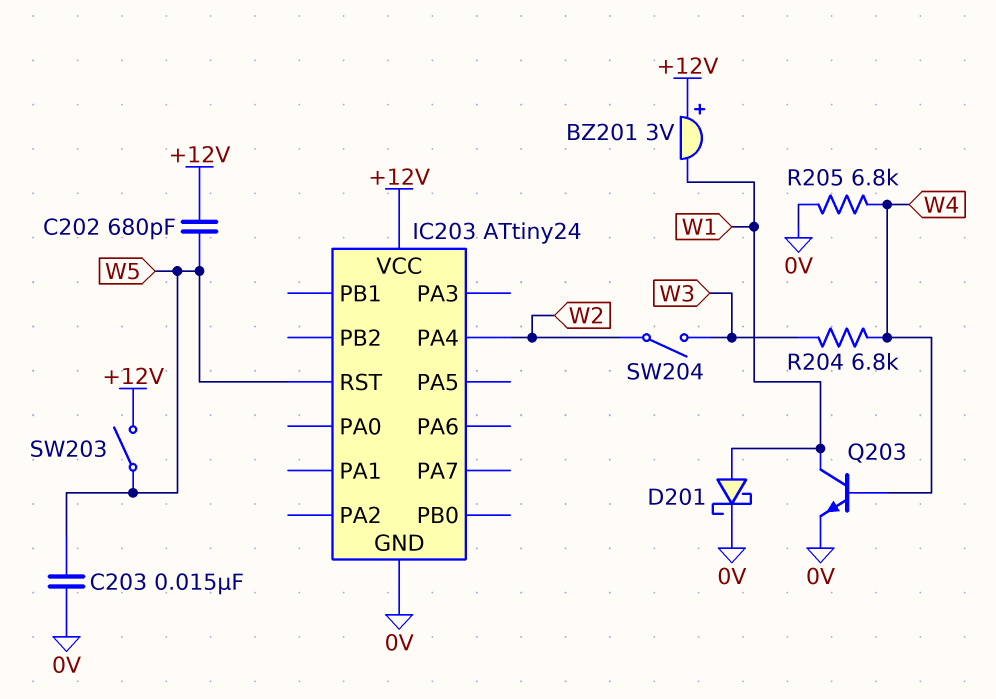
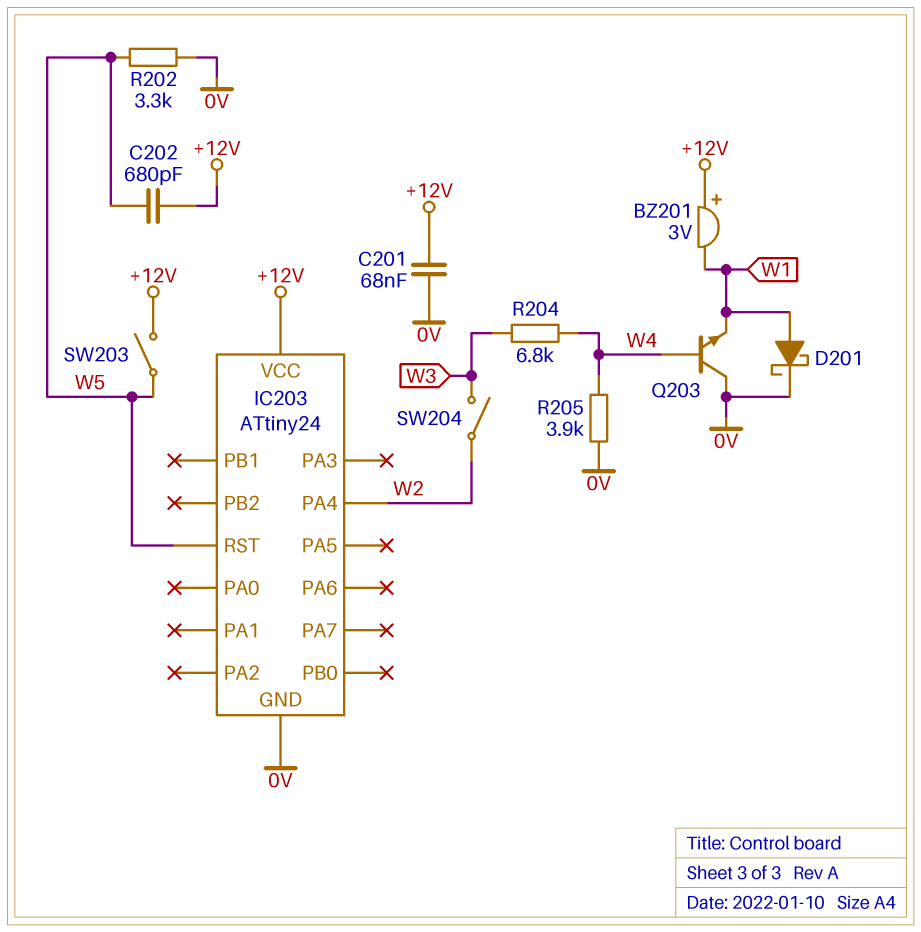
C201: none -> 68nF (+12V, 0V)
C203: 15nF (0V, W5) -> none
Q203: NPN (B W4, C W1, E 0V) -> NPN (B W4, C 0V, E W1)
R202: none -> 3.3k (0V, W5)
R205: 6.8k (0V, W4) -> 3.9k (0V, W4)

